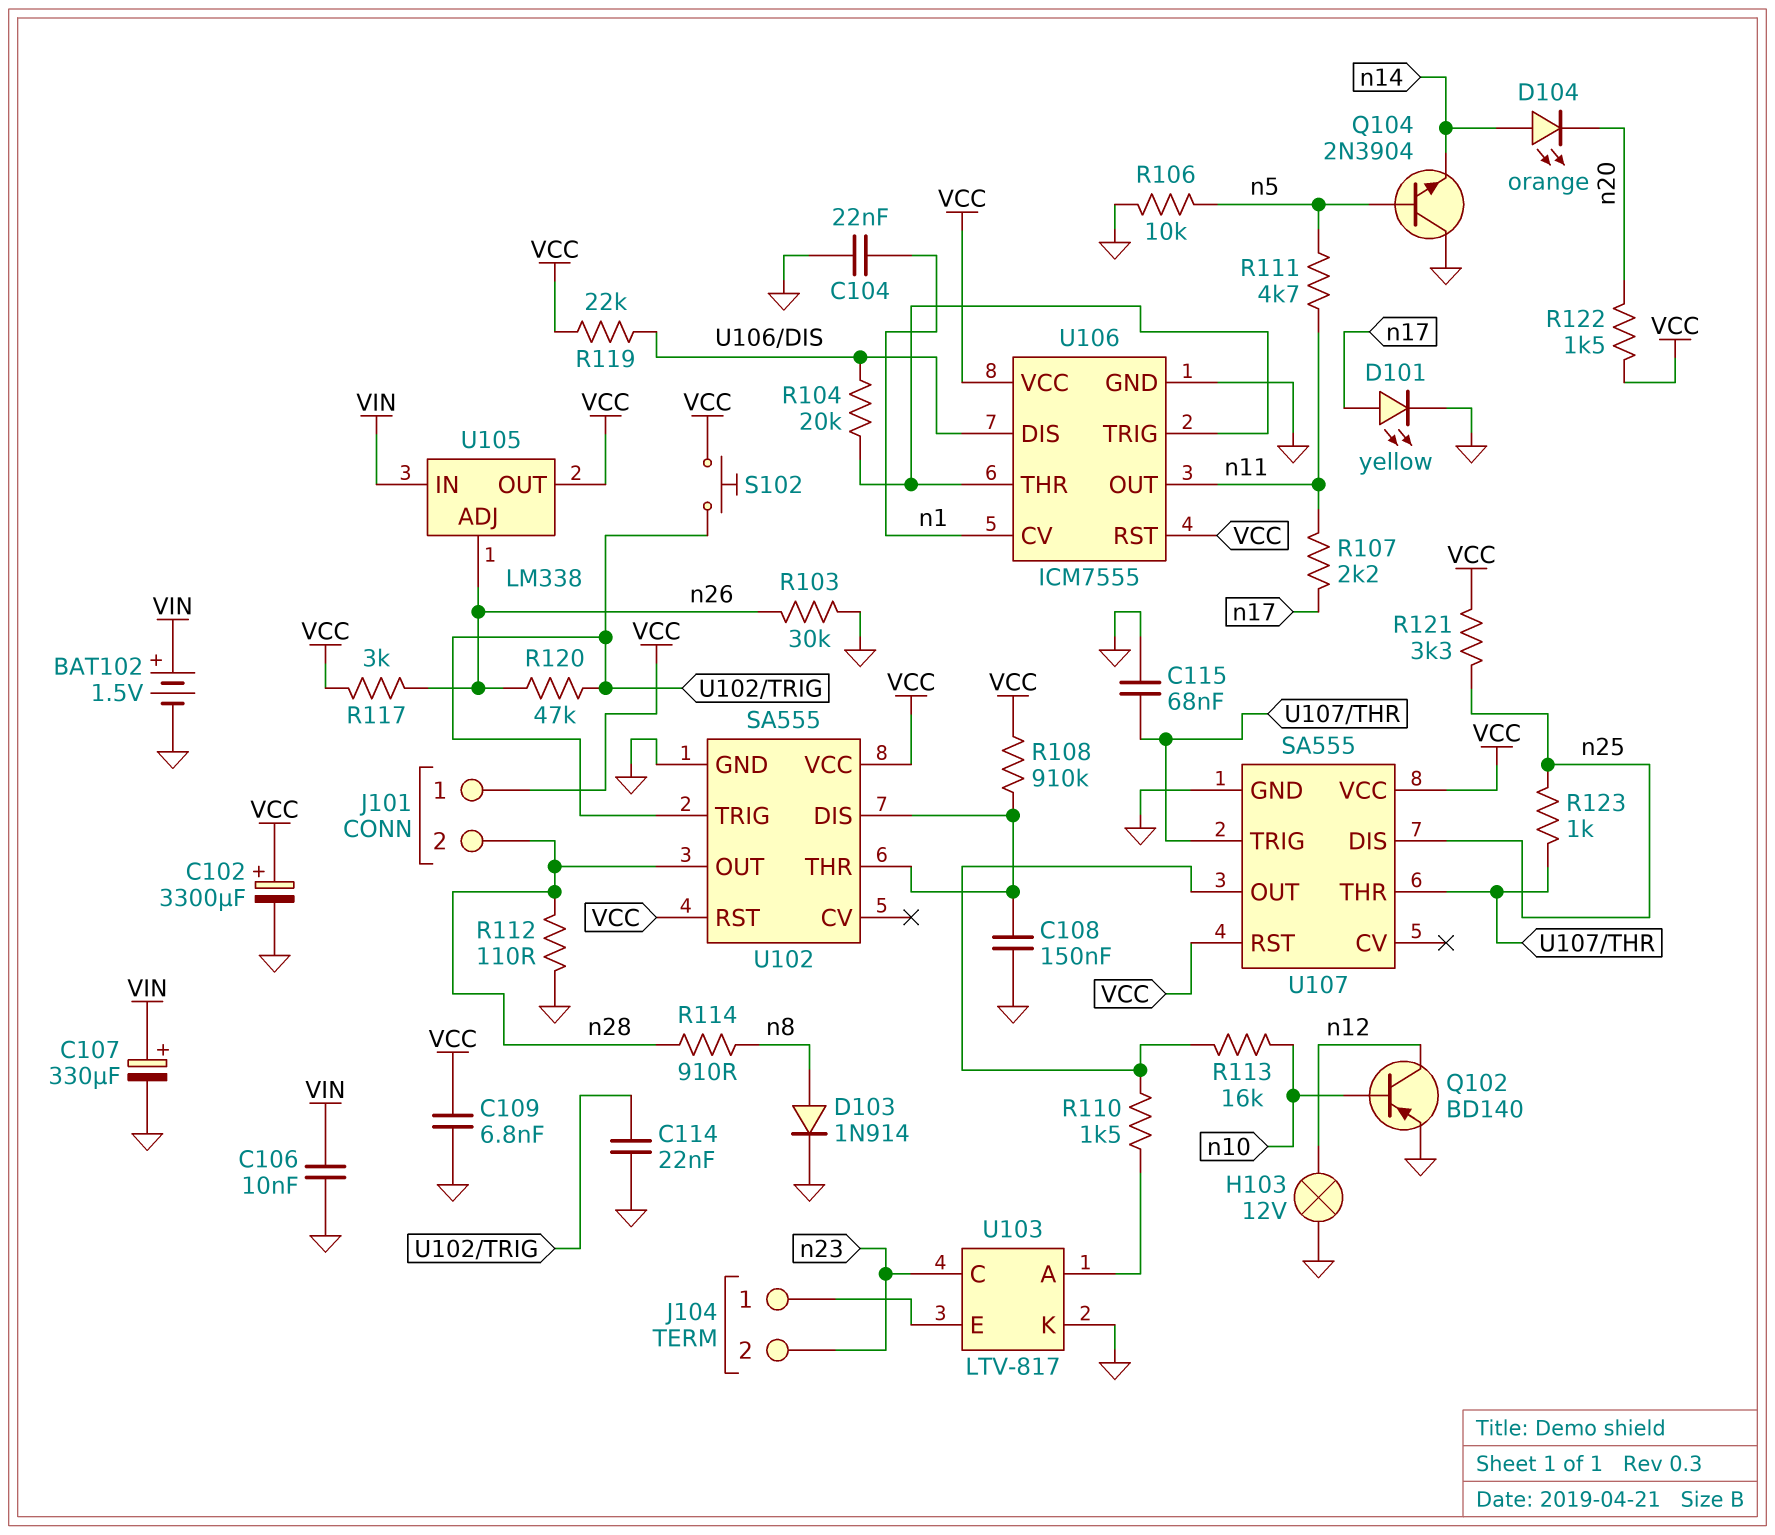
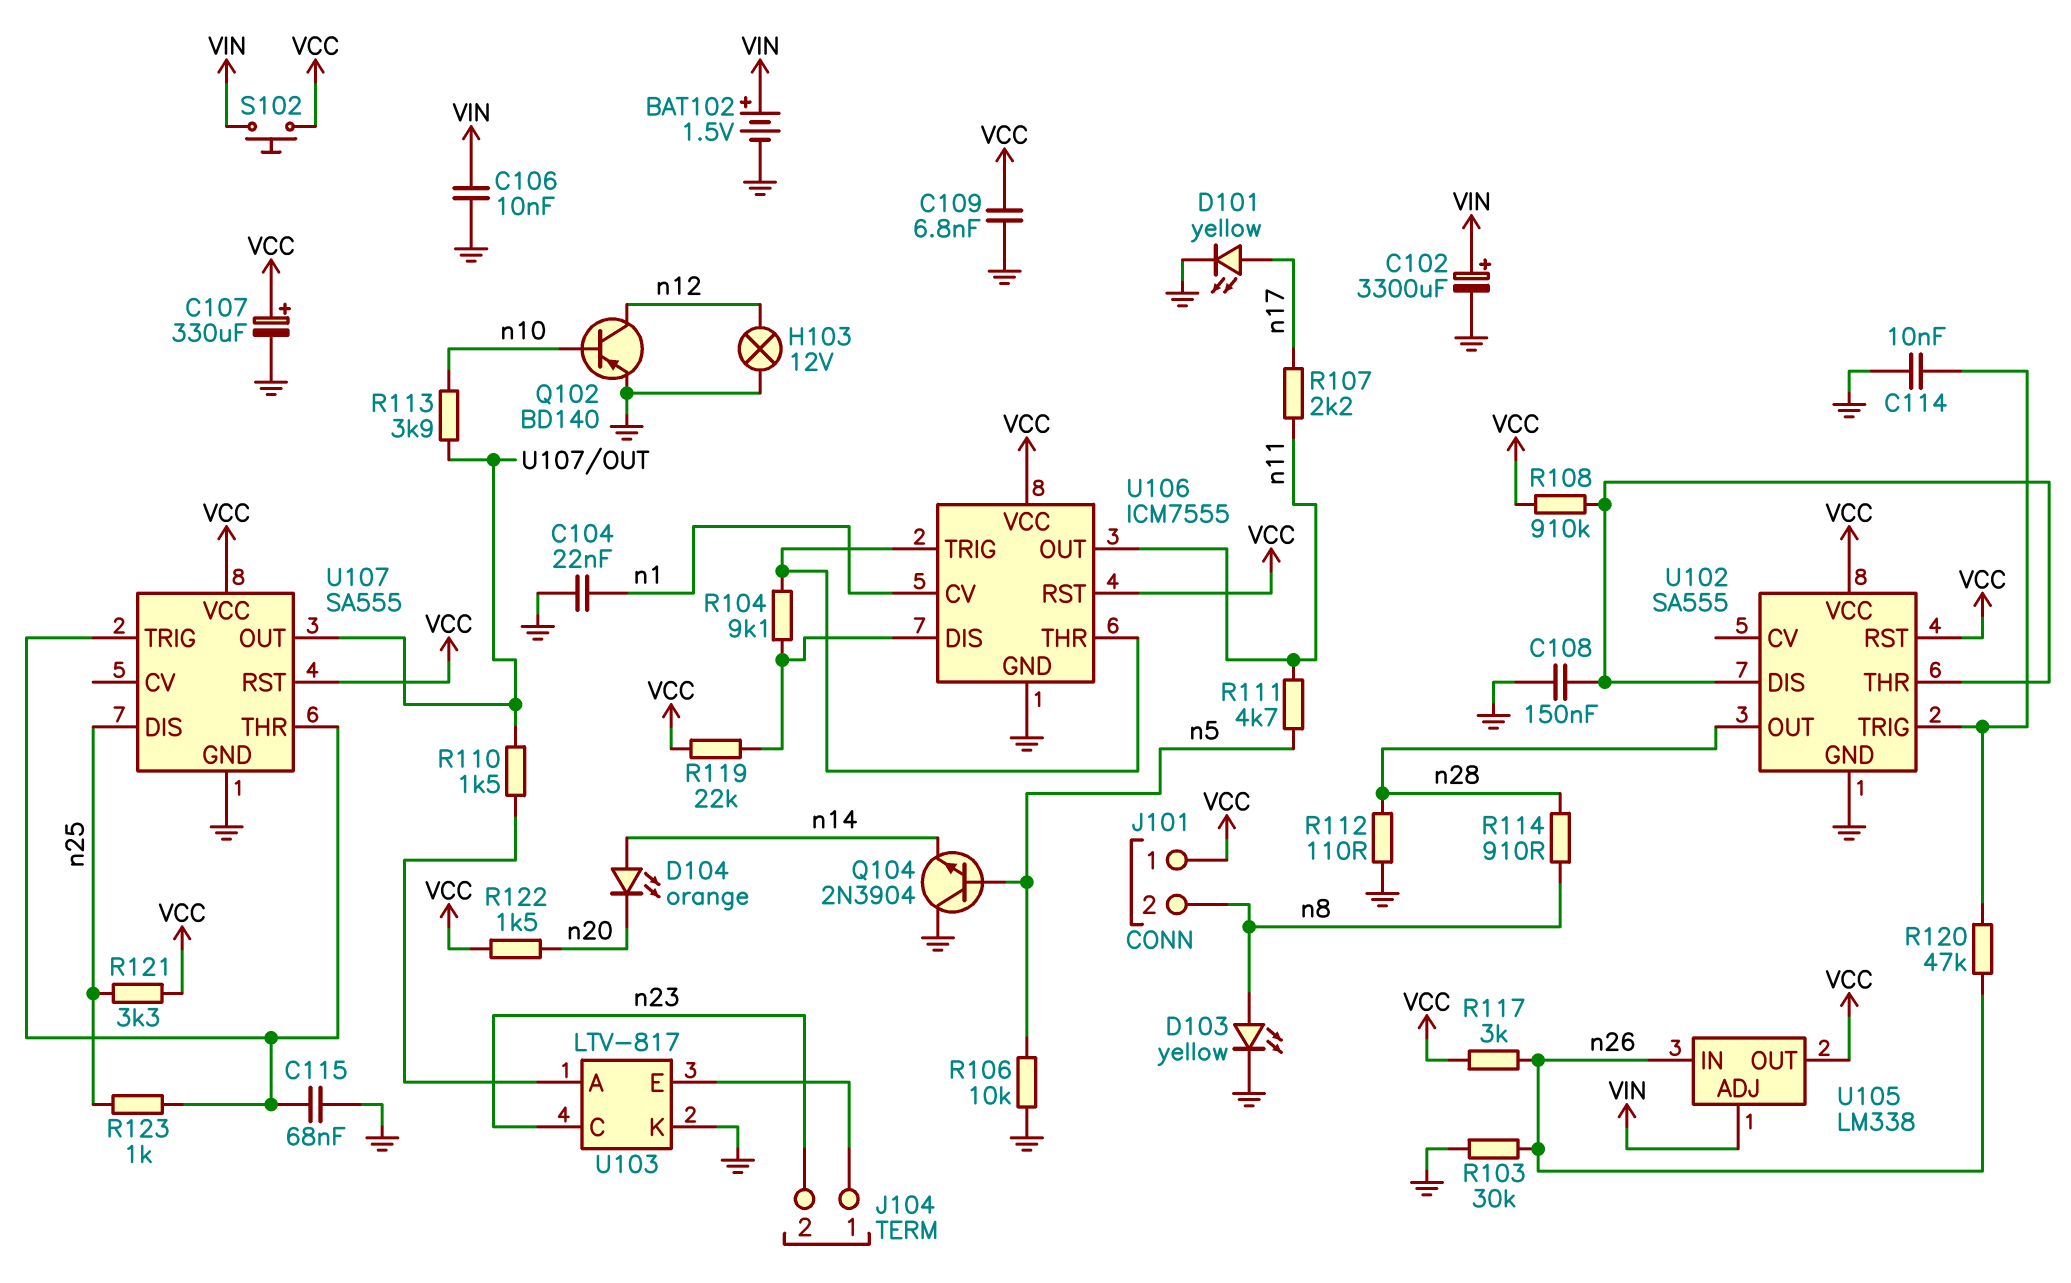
C102: 3300uF (plus VCC, minus GND) -> 3300uF (plus VIN, minus GND)
C107: 330uF (plus VIN, minus GND) -> 330uF (plus VCC, minus GND)
C114: 22nF (GND, U102/TRIG) -> 10nF (GND, U102/TRIG)
D103: diode 1N914 (A n8, K GND) -> LED yellow (A n8, K GND)
J101 pin 2: n28 -> n8
R104: 20k (U106/DIS, U106/THR) -> 9.1k (U106/DIS, U106/THR)
R113: 16k (U107/OUT, n10) -> 3.9k (U107/OUT, n10)
S102: button (U102/TRIG, VCC) -> button (VCC, VIN)
U105 pin ADJ: n26 -> VIN
U105 pin IN: VIN -> n26

